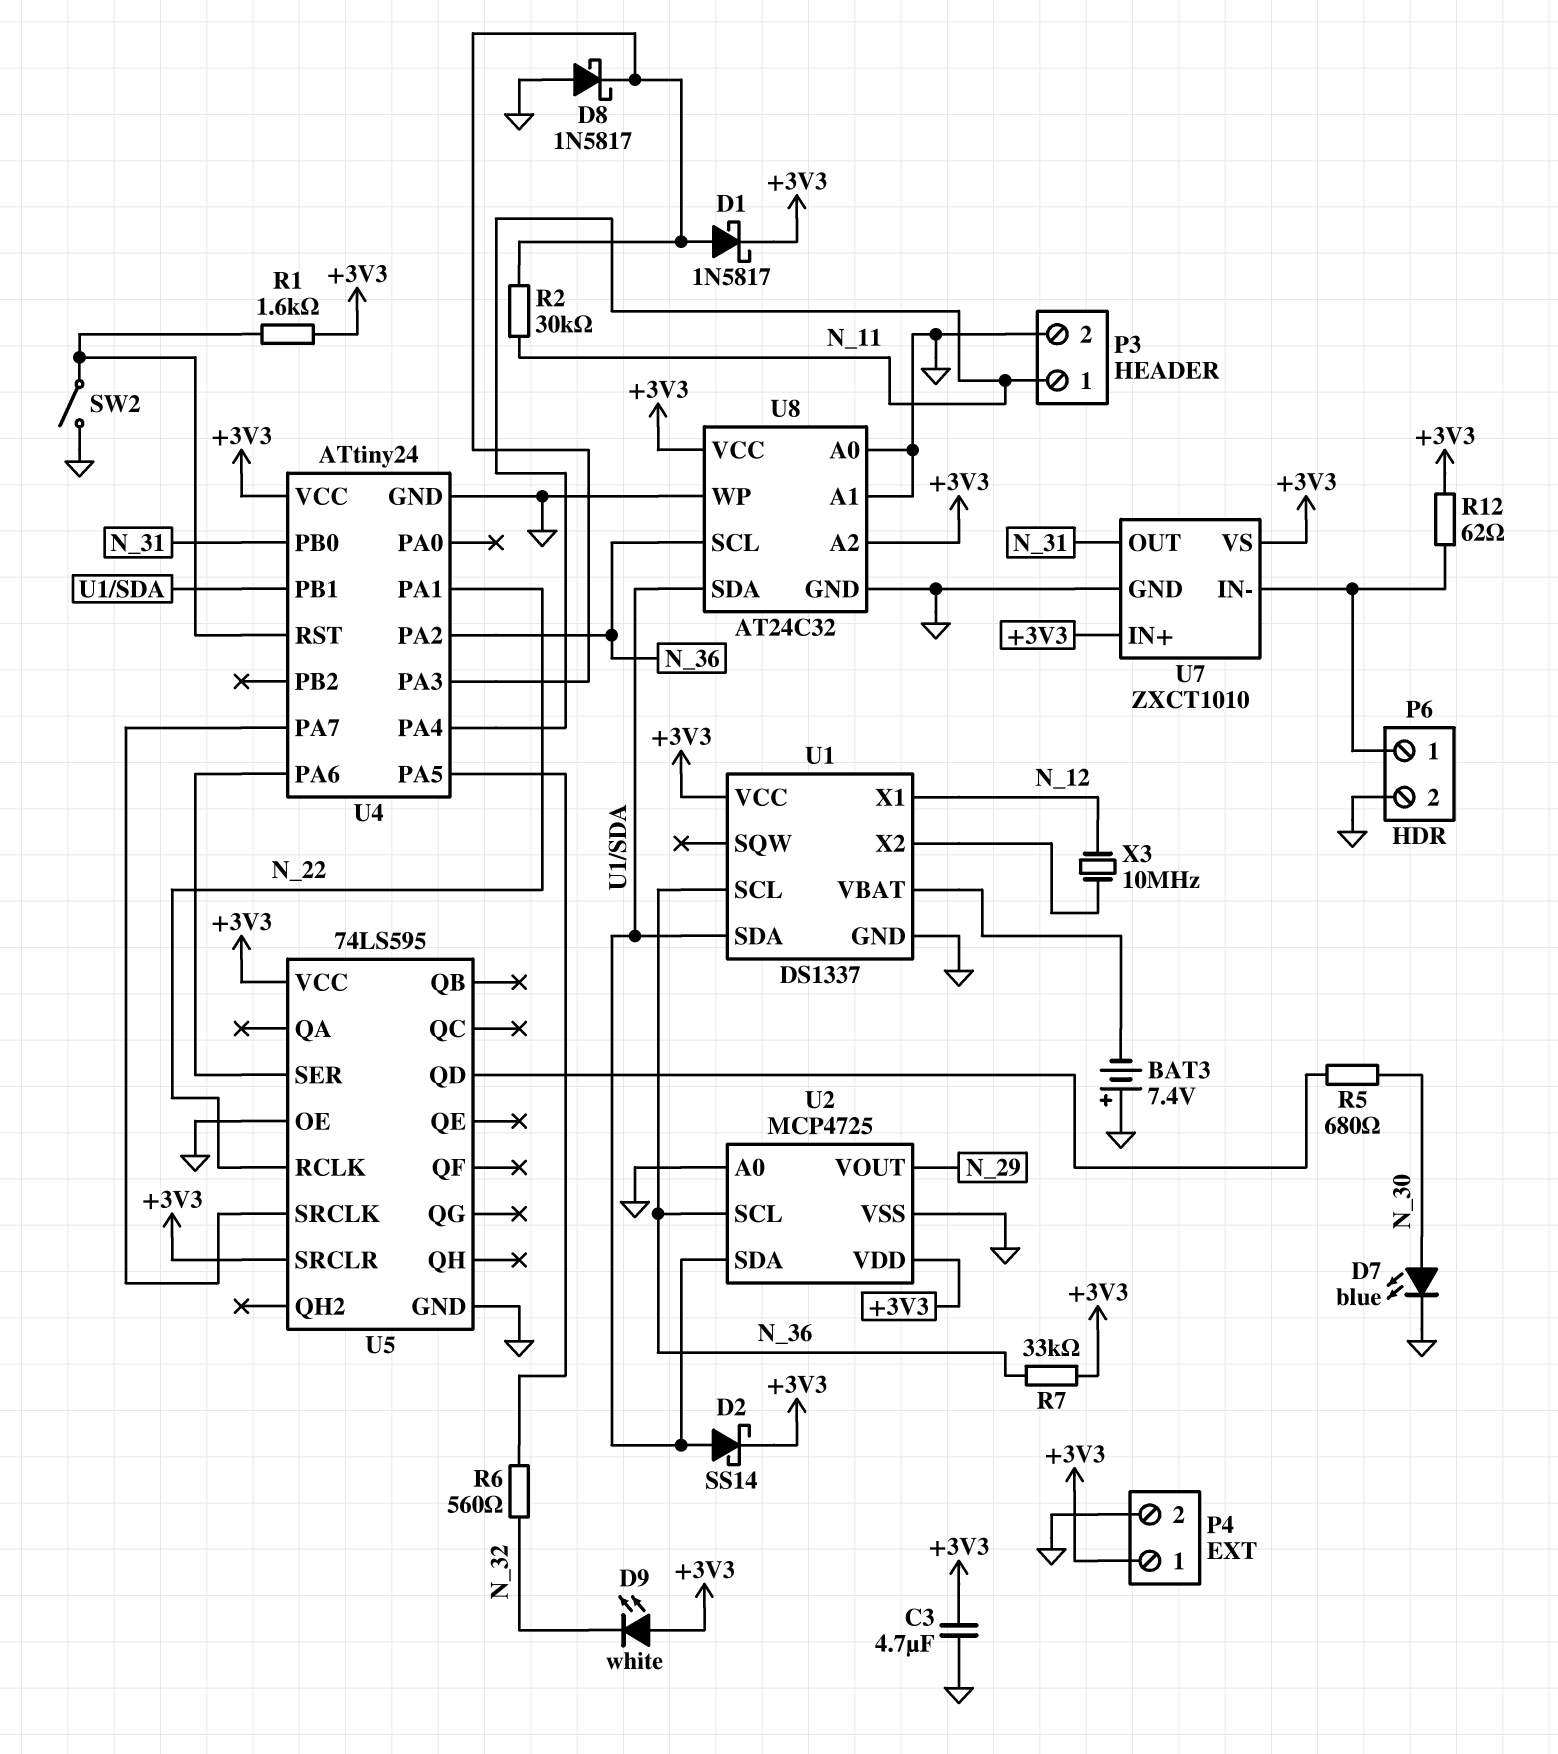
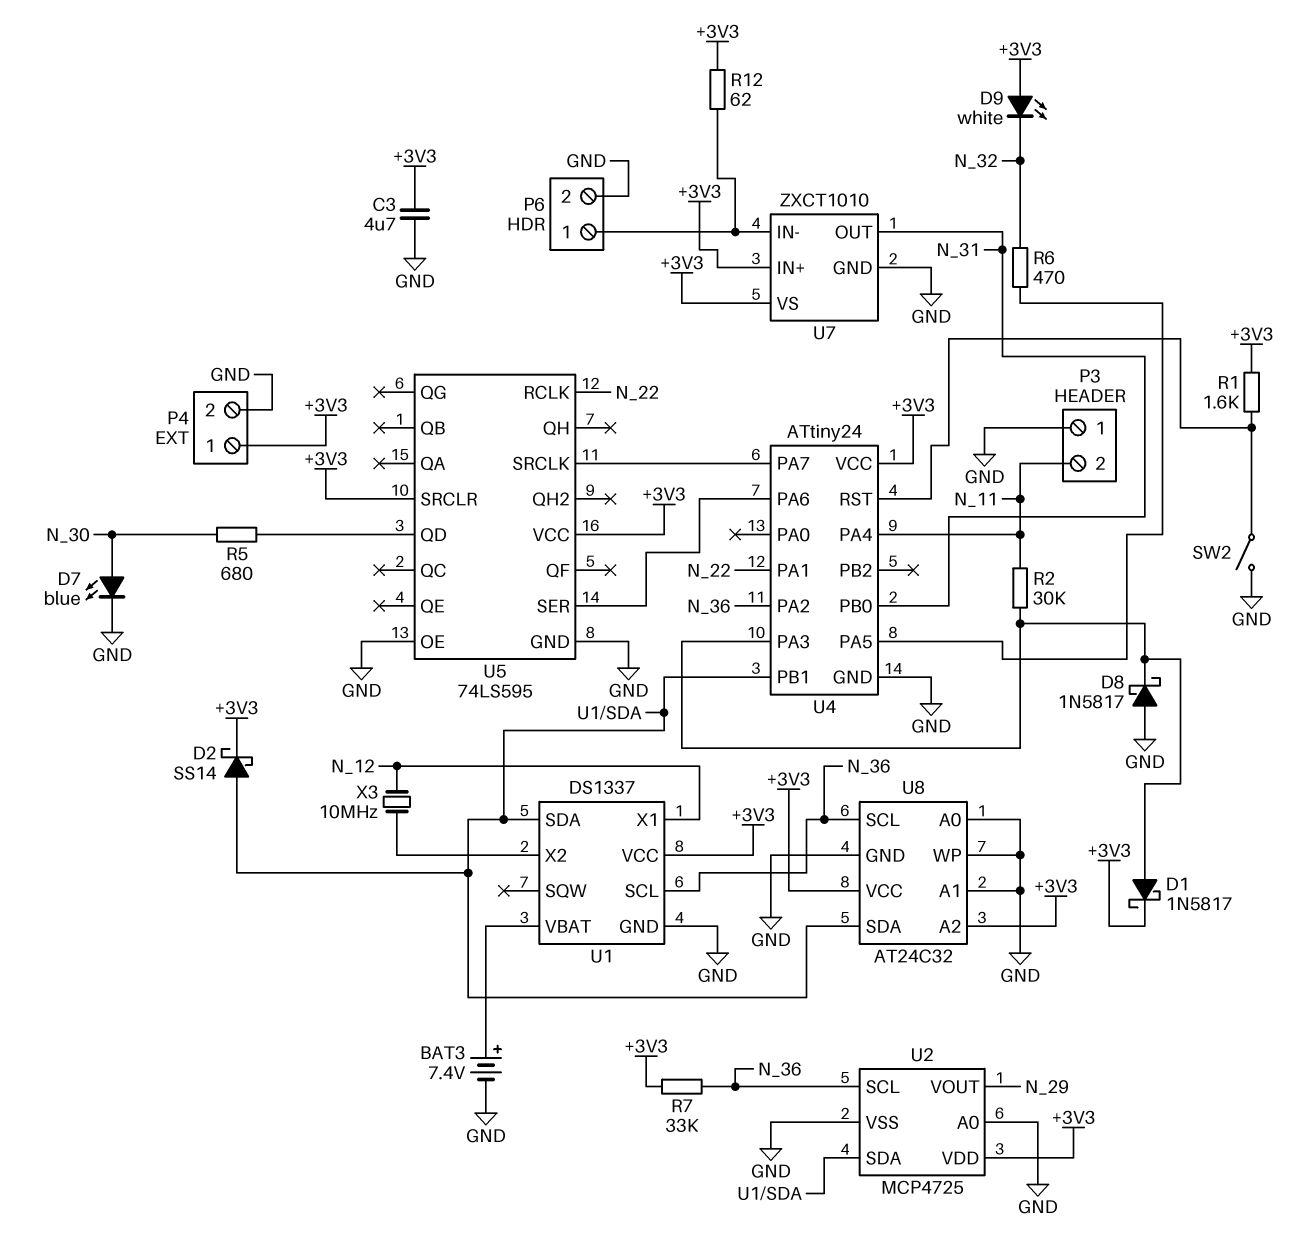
BAT3: 7.4V (plus GND, minus U1/VBAT) -> 7.4V (plus U1/VBAT, minus GND)
P3 pin 1: N_11 -> GND
P3 pin 2: GND -> N_11
R6: 560 (N_32, U4/PA5) -> 470 (N_32, U4/PA5)

